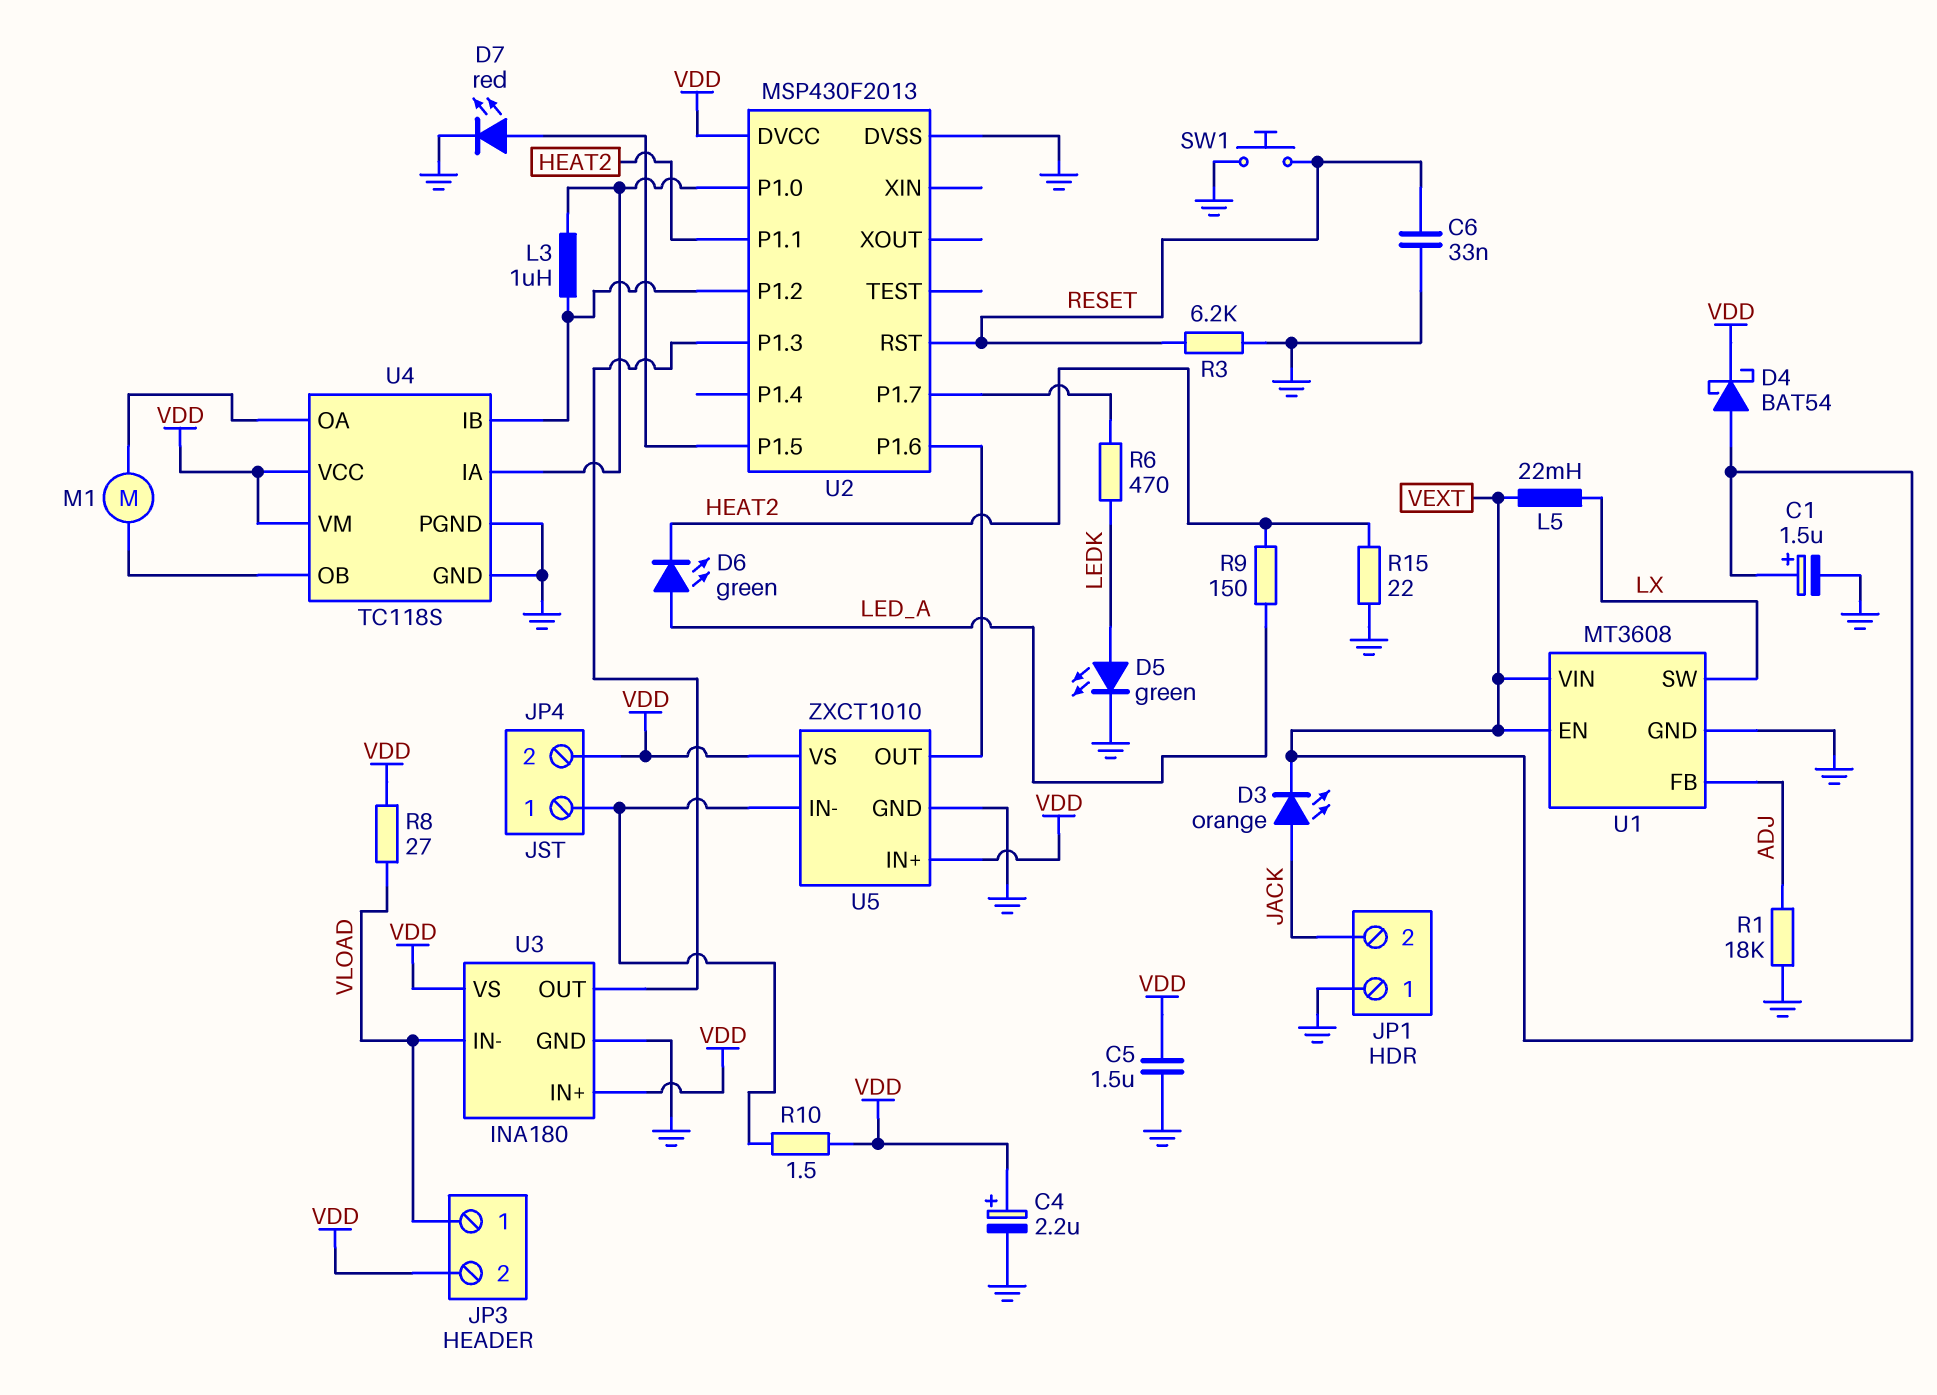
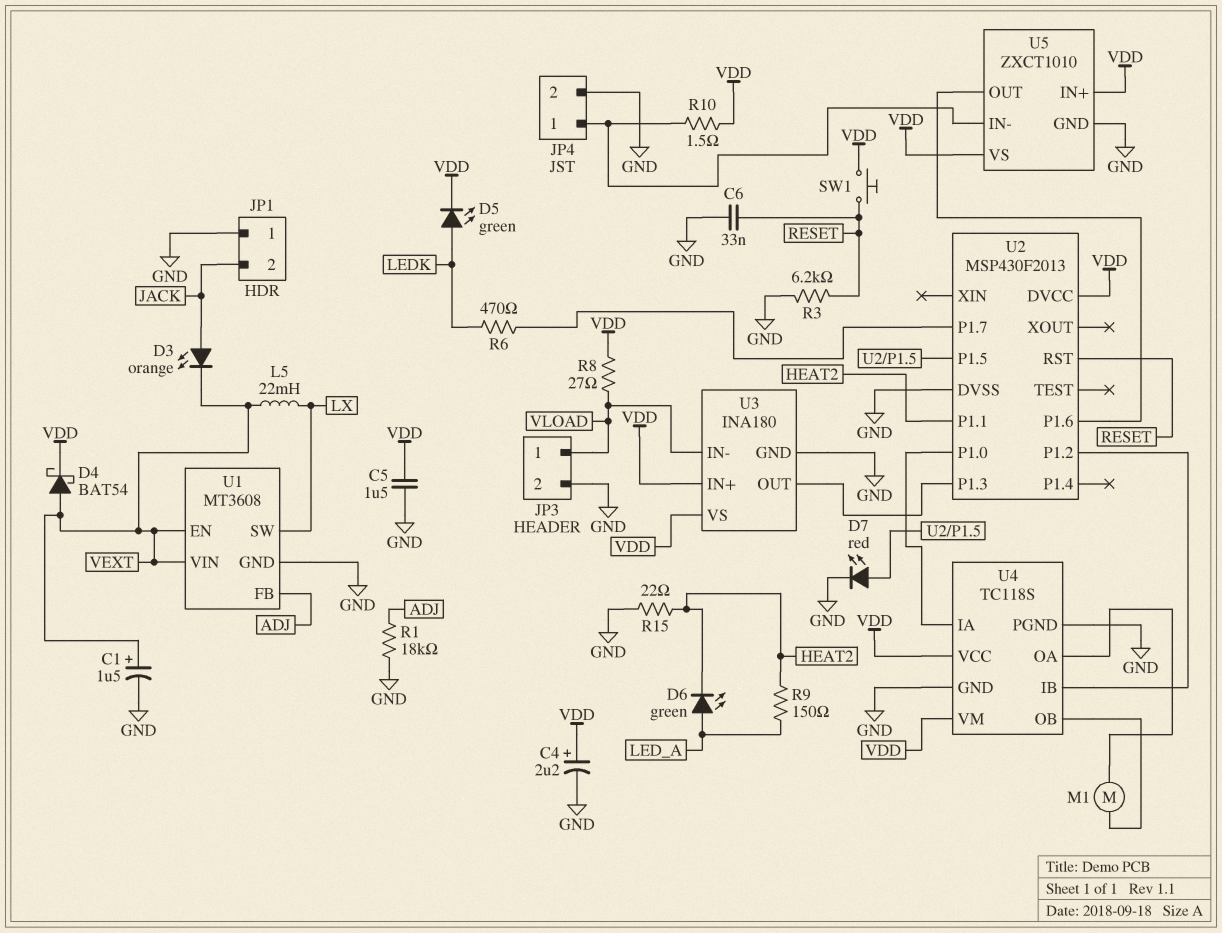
D5: LED green (A LEDK, K GND) -> LED green (A LEDK, K VDD)
JP3 pin 2: VDD -> GND
JP4 pin 2: VDD -> GND
L3: 1uH (U2/P1.0, U2/P1.2) -> none
SW1: button (GND, RESET) -> button (RESET, VDD)

